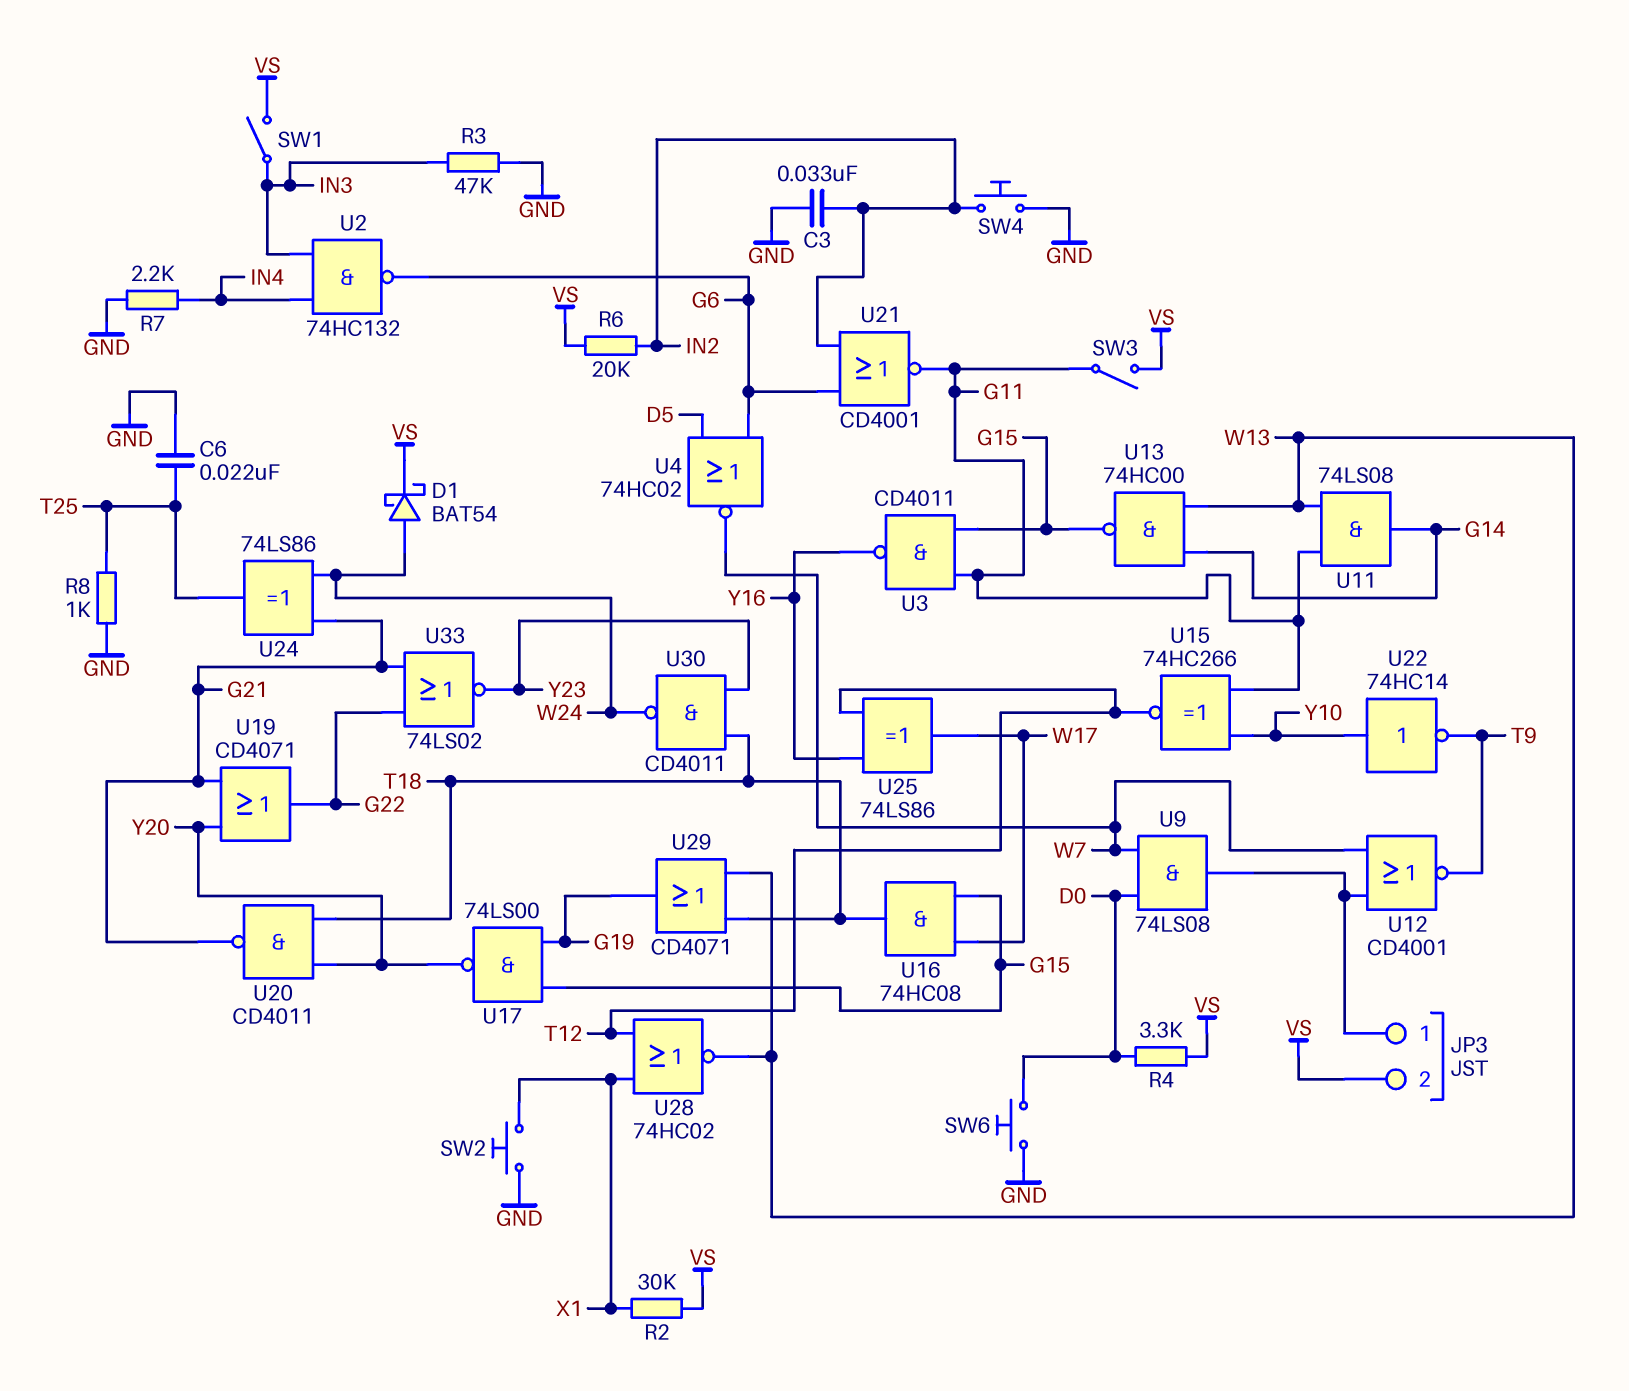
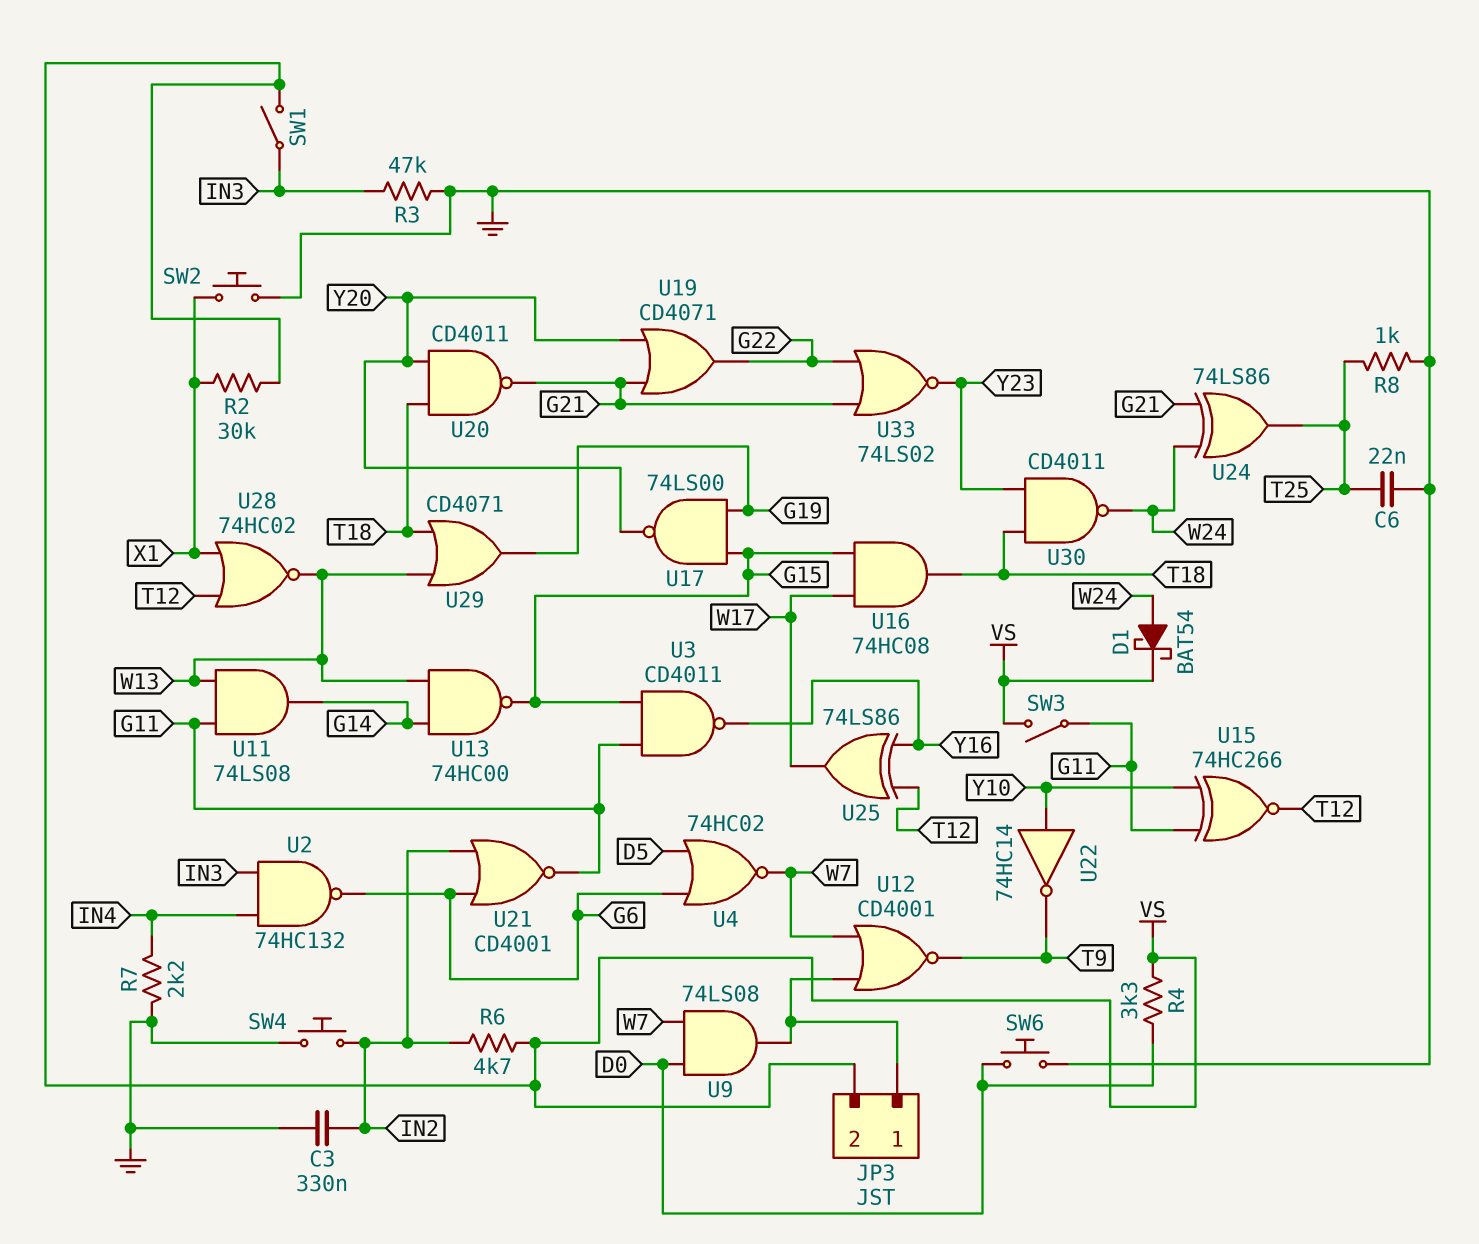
C3: 33nF (GND, IN2) -> 330nF (GND, IN2)
R6: 20k (IN2, VS) -> 4.7k (IN2, VS)

